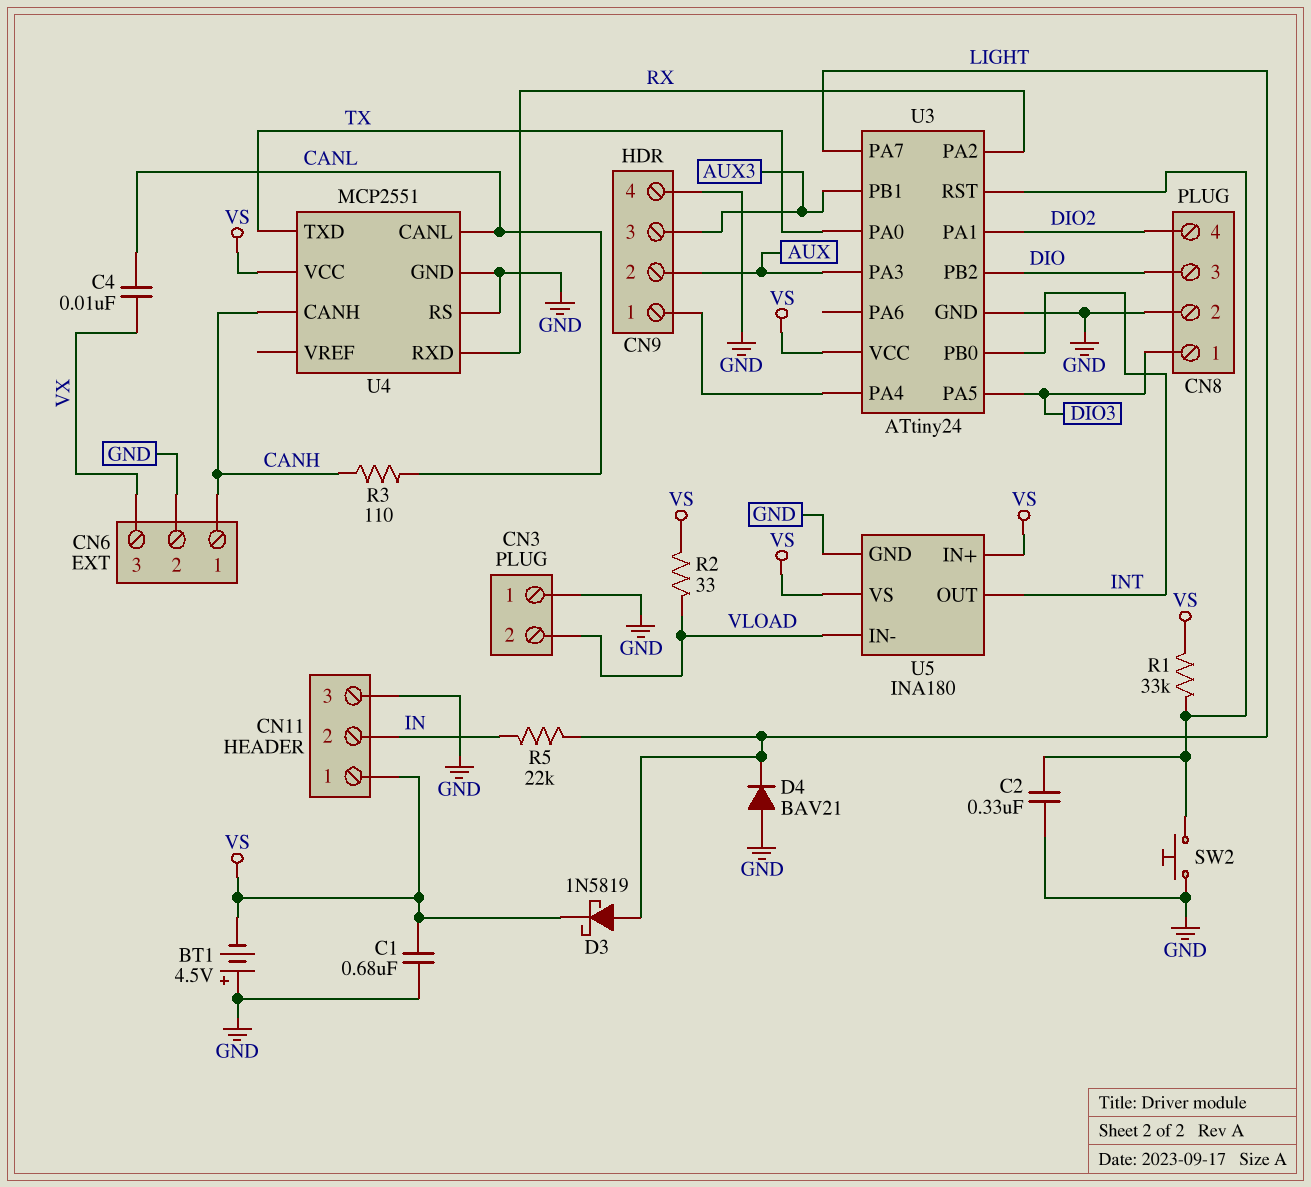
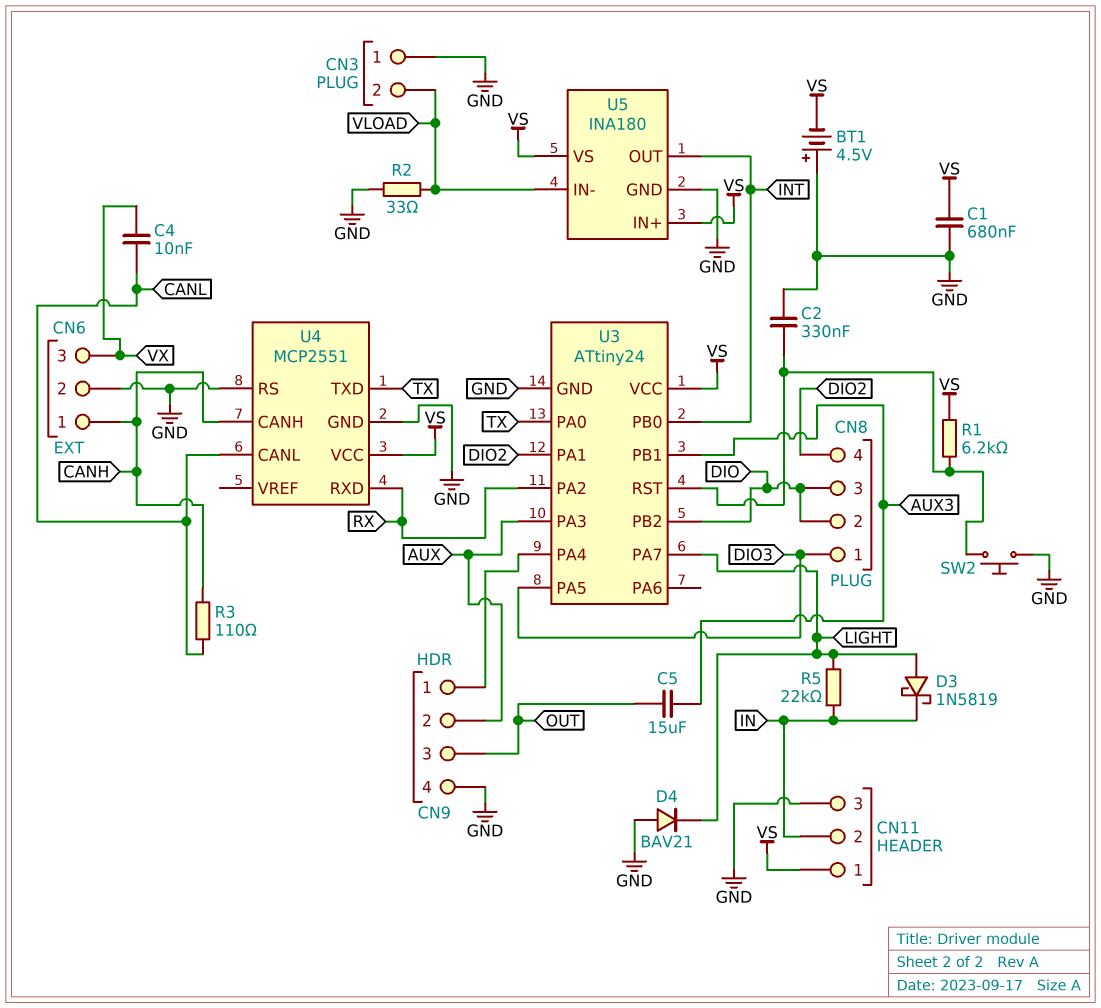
C5: none -> 15uF (AUX3, OUT)
CN8 pin 2: GND -> DIO
CN9 pin 3: AUX3 -> OUT
D3: schottky 1N5819 (A LIGHT, K VS) -> schottky 1N5819 (A LIGHT, K IN)
R1: 33k (U3/RST, VS) -> 6.2k (U3/RST, VS)
R2: 33 (VLOAD, VS) -> 33 (GND, VLOAD)

